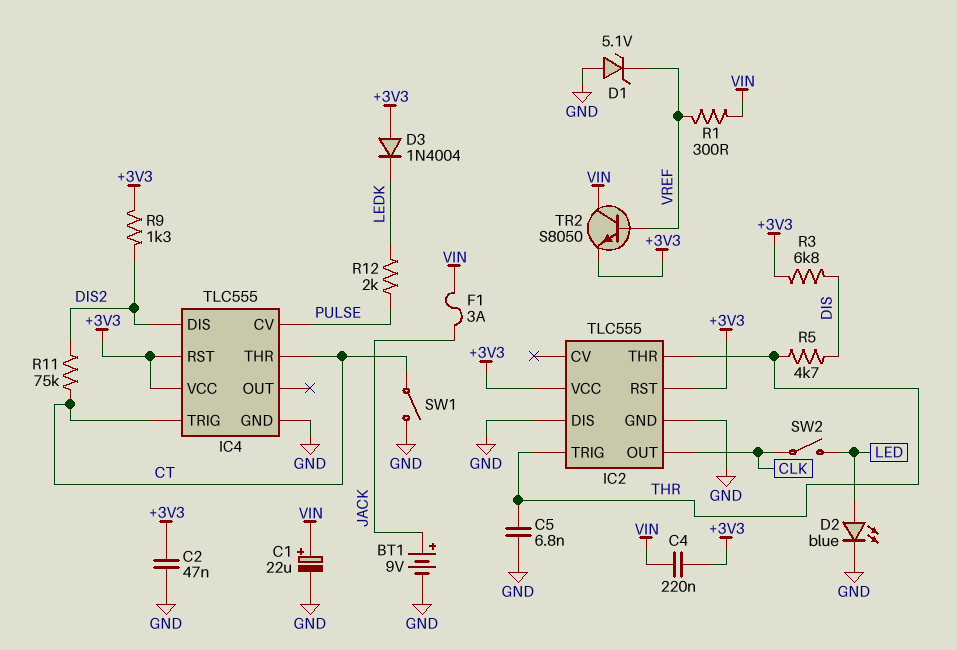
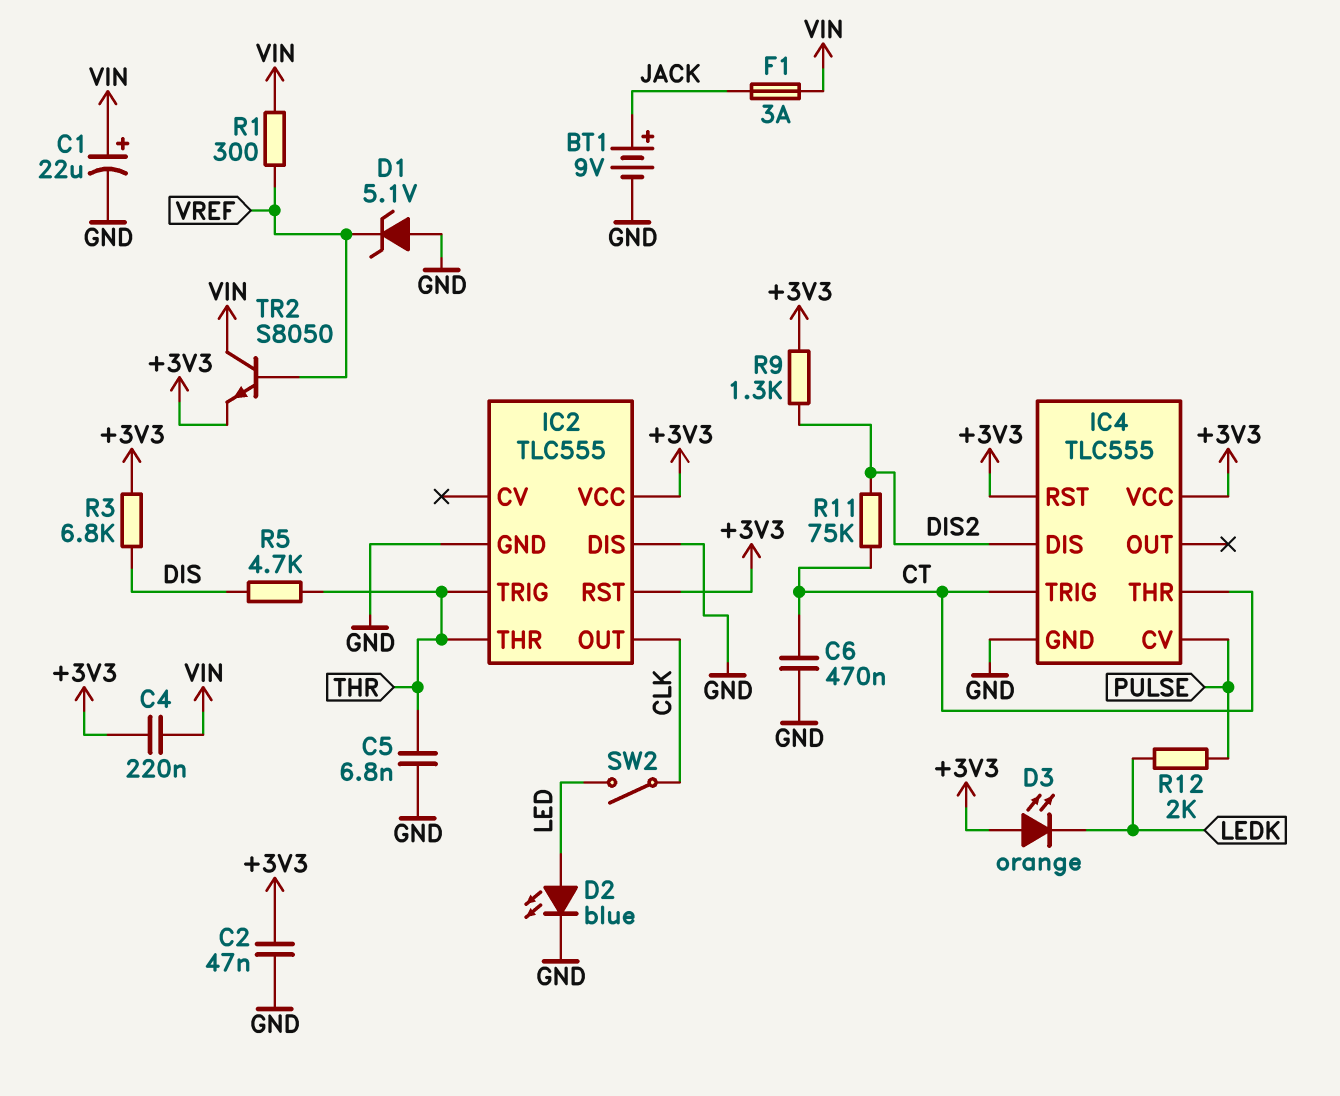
C6: none -> 470nF (CT, GND)
D3: diode 1N4004 (A +3V3, K LEDK) -> LED orange (A +3V3, K LEDK)
SW1: switch (CT, GND) -> none

